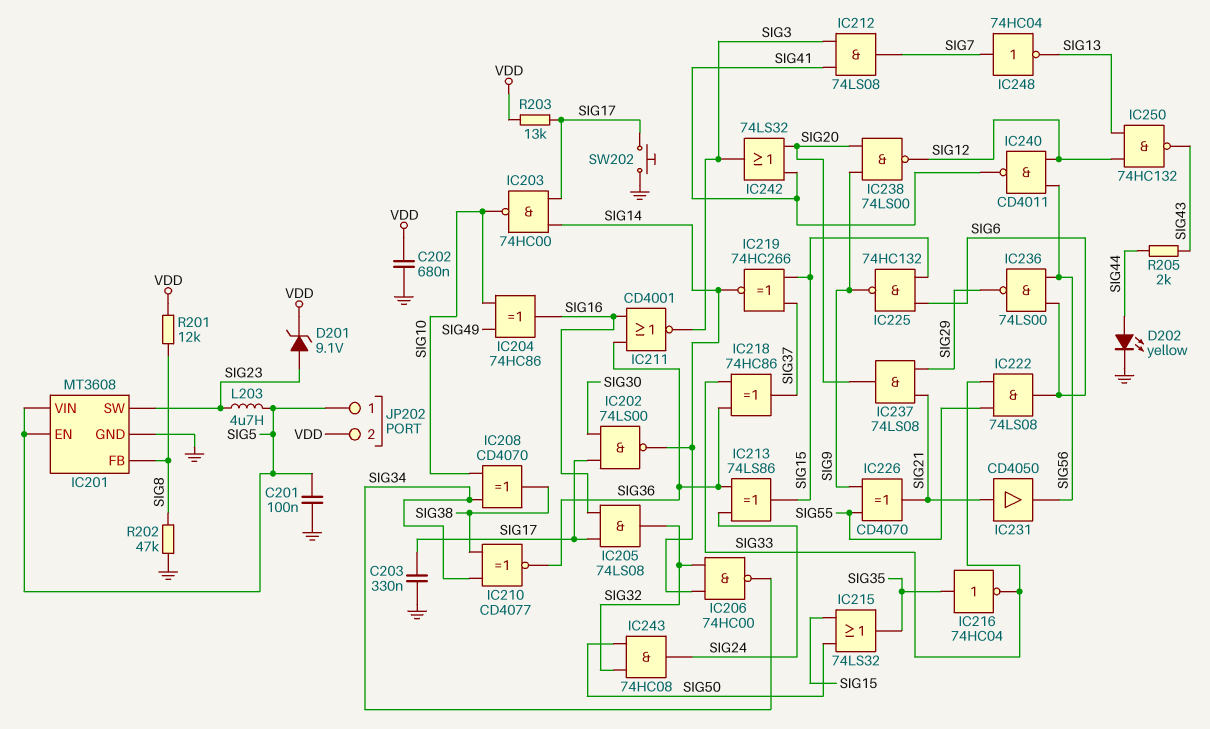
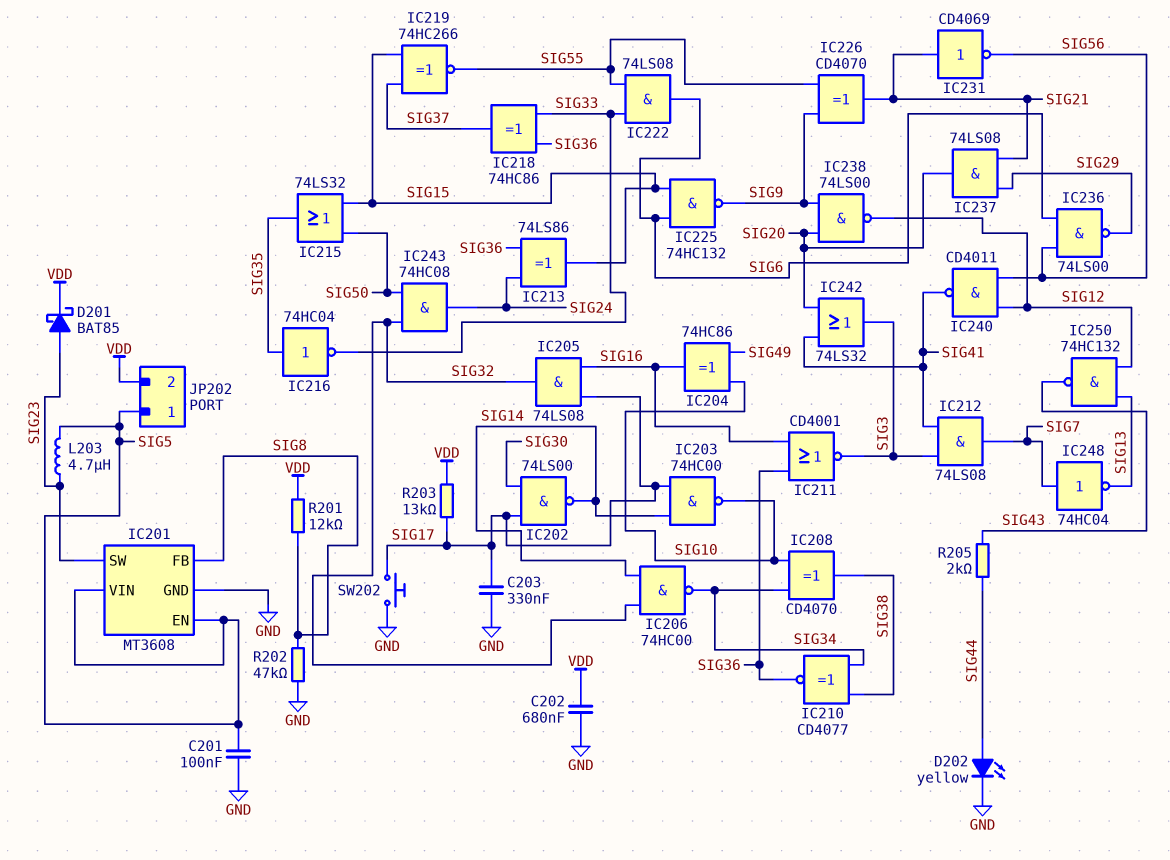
D201: zener 9.1V (A SIG23, K VDD) -> schottky BAT85 (A SIG23, K VDD)
IC219: XNOR 74HC266 (in SIG15, in SIG37, out SIG14) -> XNOR 74HC266 (in SIG15, in SIG37, out SIG55)
IC231: buffer CD4050 (in SIG21, out SIG56) -> NOT CD4069 (in SIG21, out SIG56)

